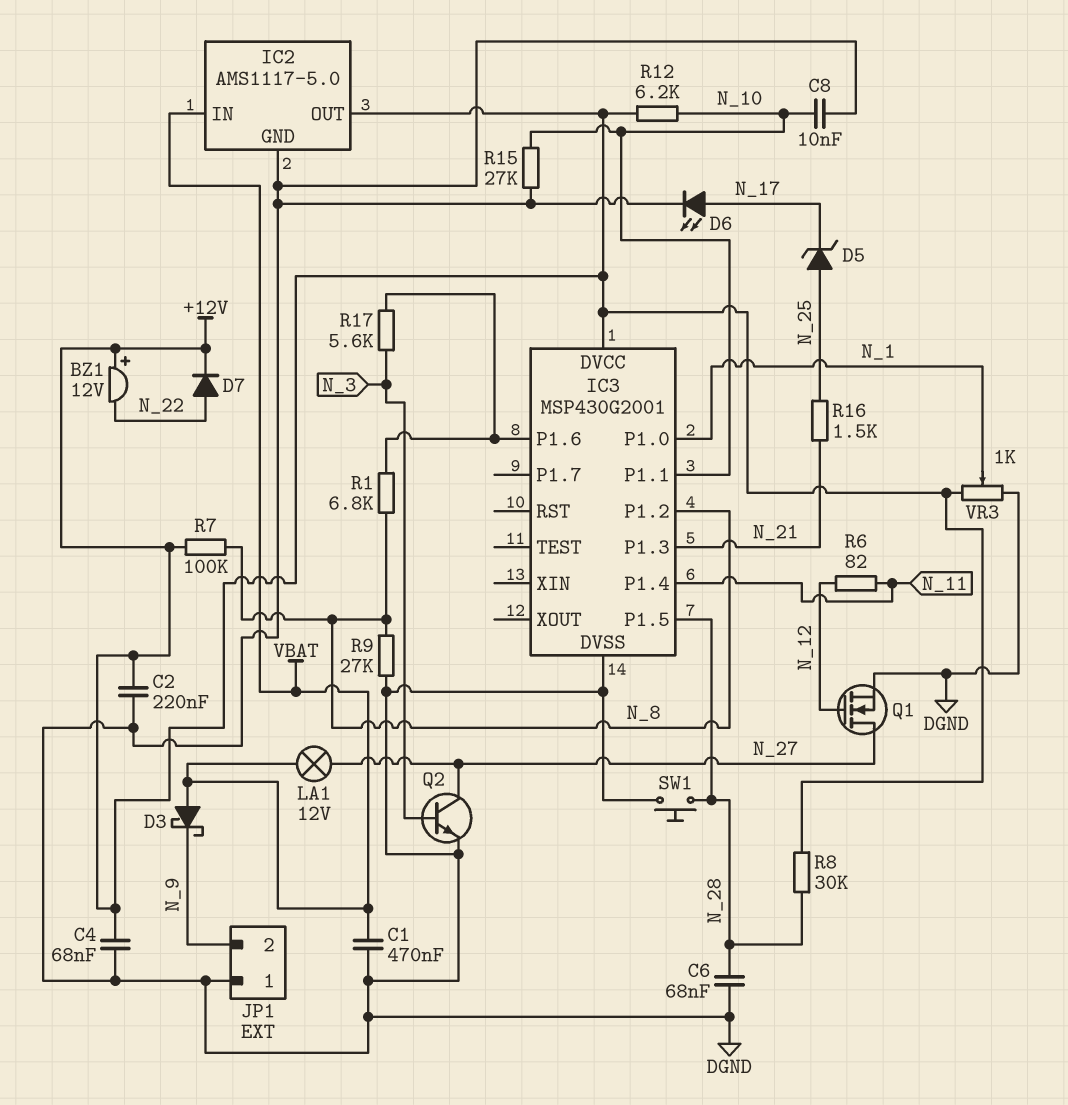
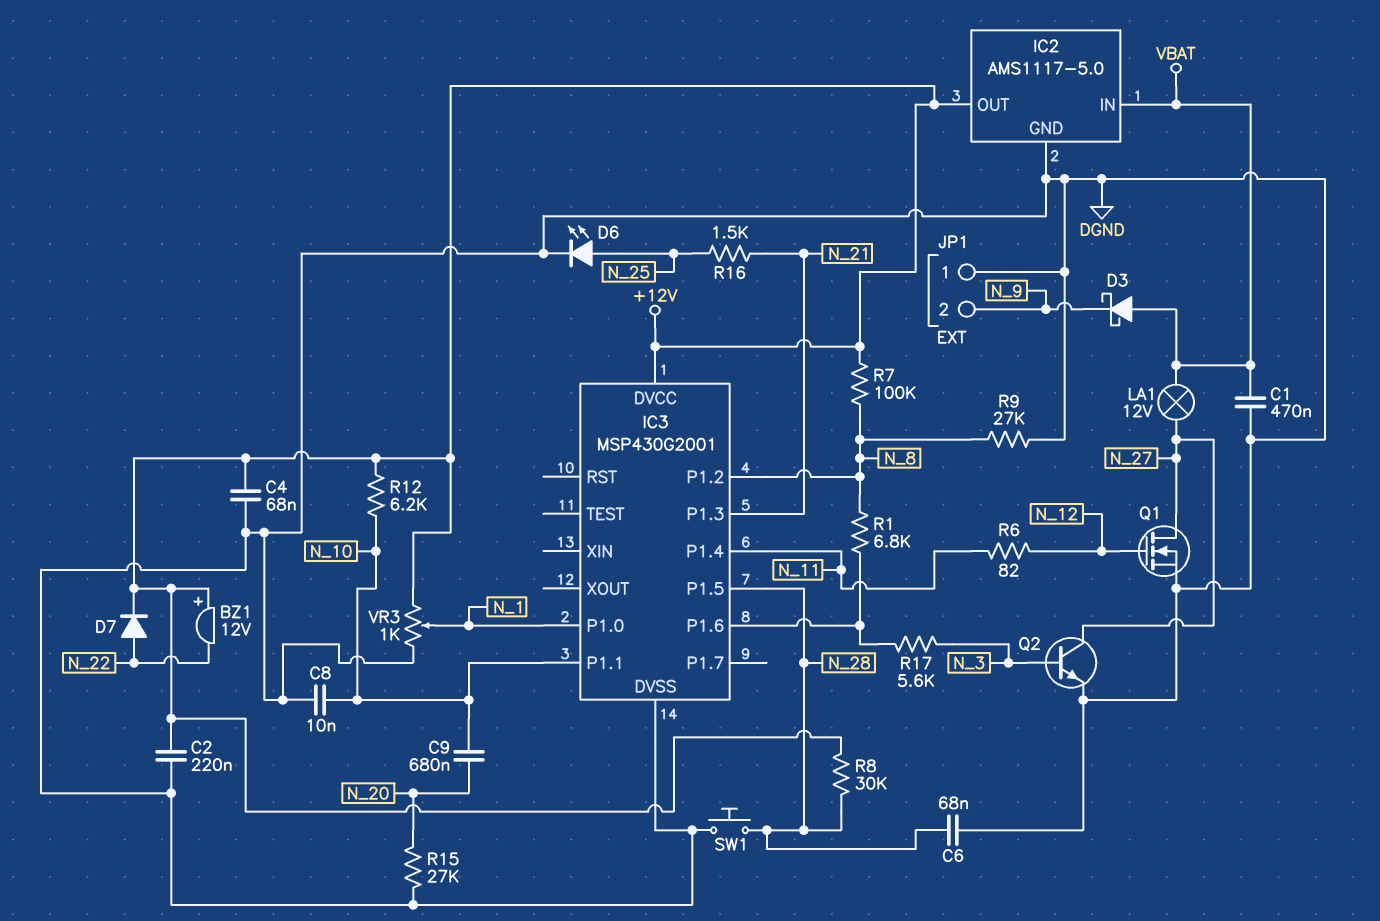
C9: none -> 680nF (N_10, N_20)
D5: zener (A N_25, K N_17) -> none
D6: LED (A N_17, K DGND) -> LED (A N_25, K DGND)
R15: 27k (DGND, N_10) -> 27k (DGND, N_20)

